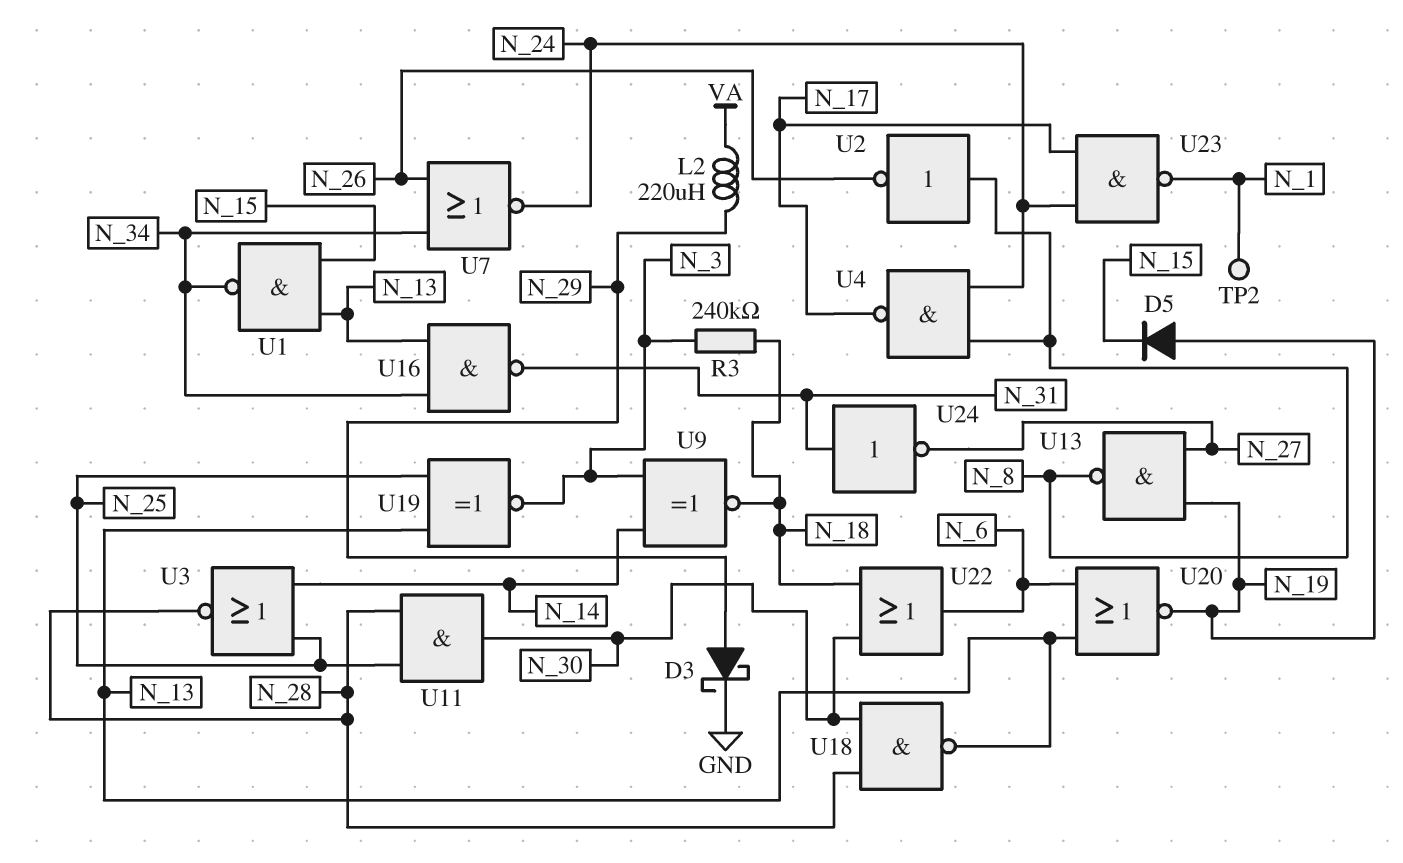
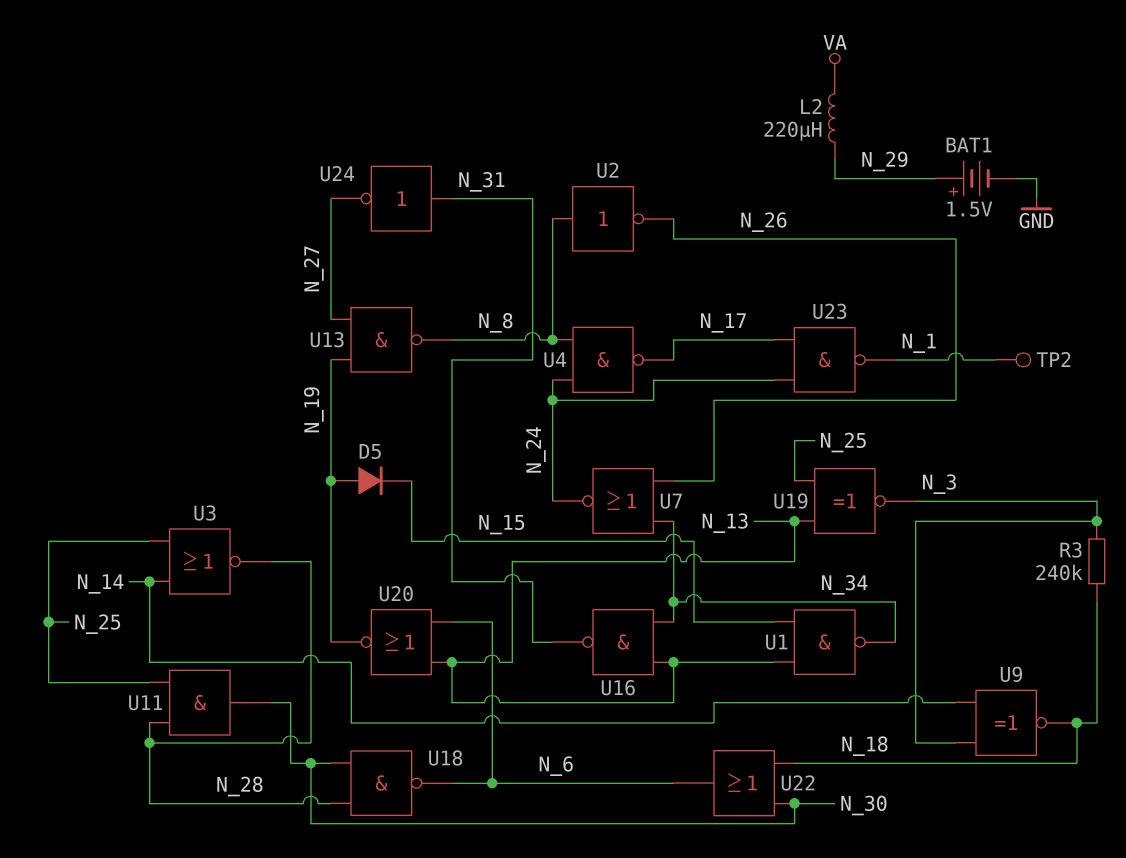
BAT1: none -> 1.5V (plus N_29, minus GND)
D3: schottky (A N_29, K GND) -> none
U18: NAND (in N_28, in N_30, out N_13) -> NAND (in N_28, in N_30, out N_6)

